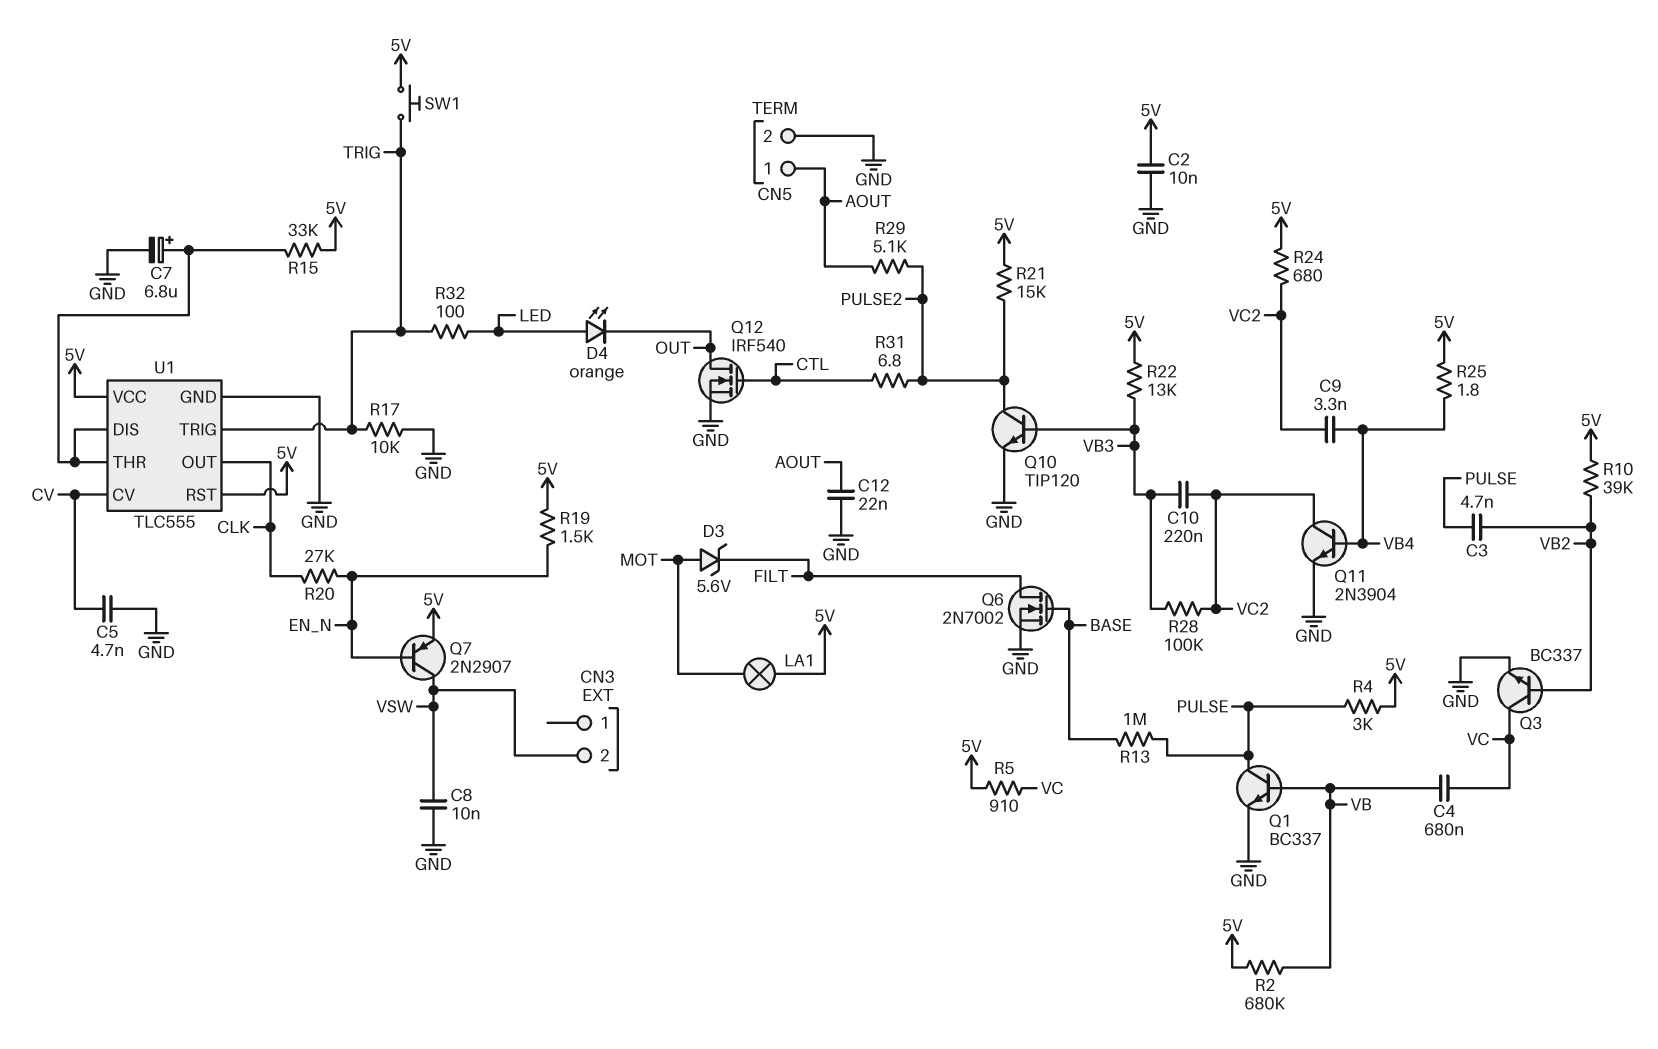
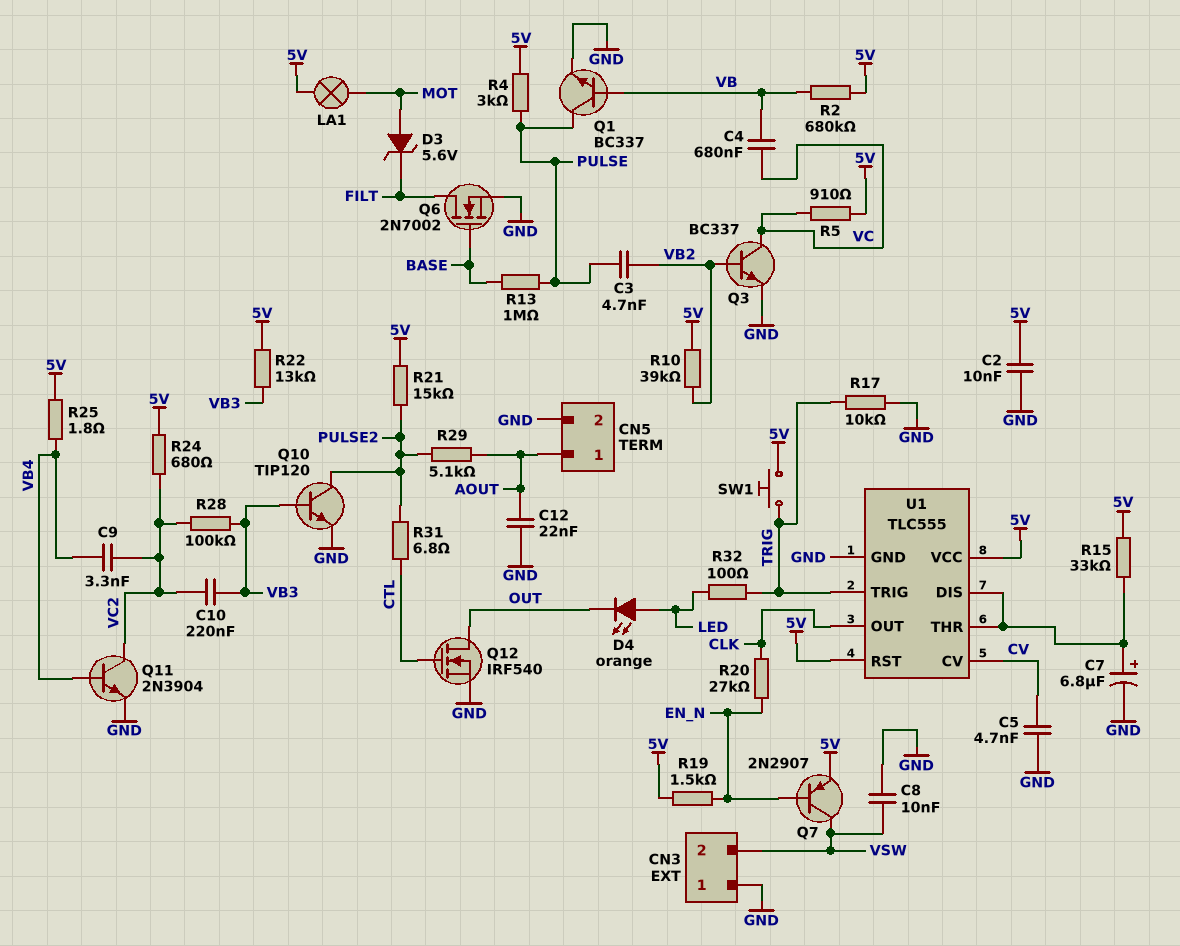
CN3 pin 1: none -> GND

